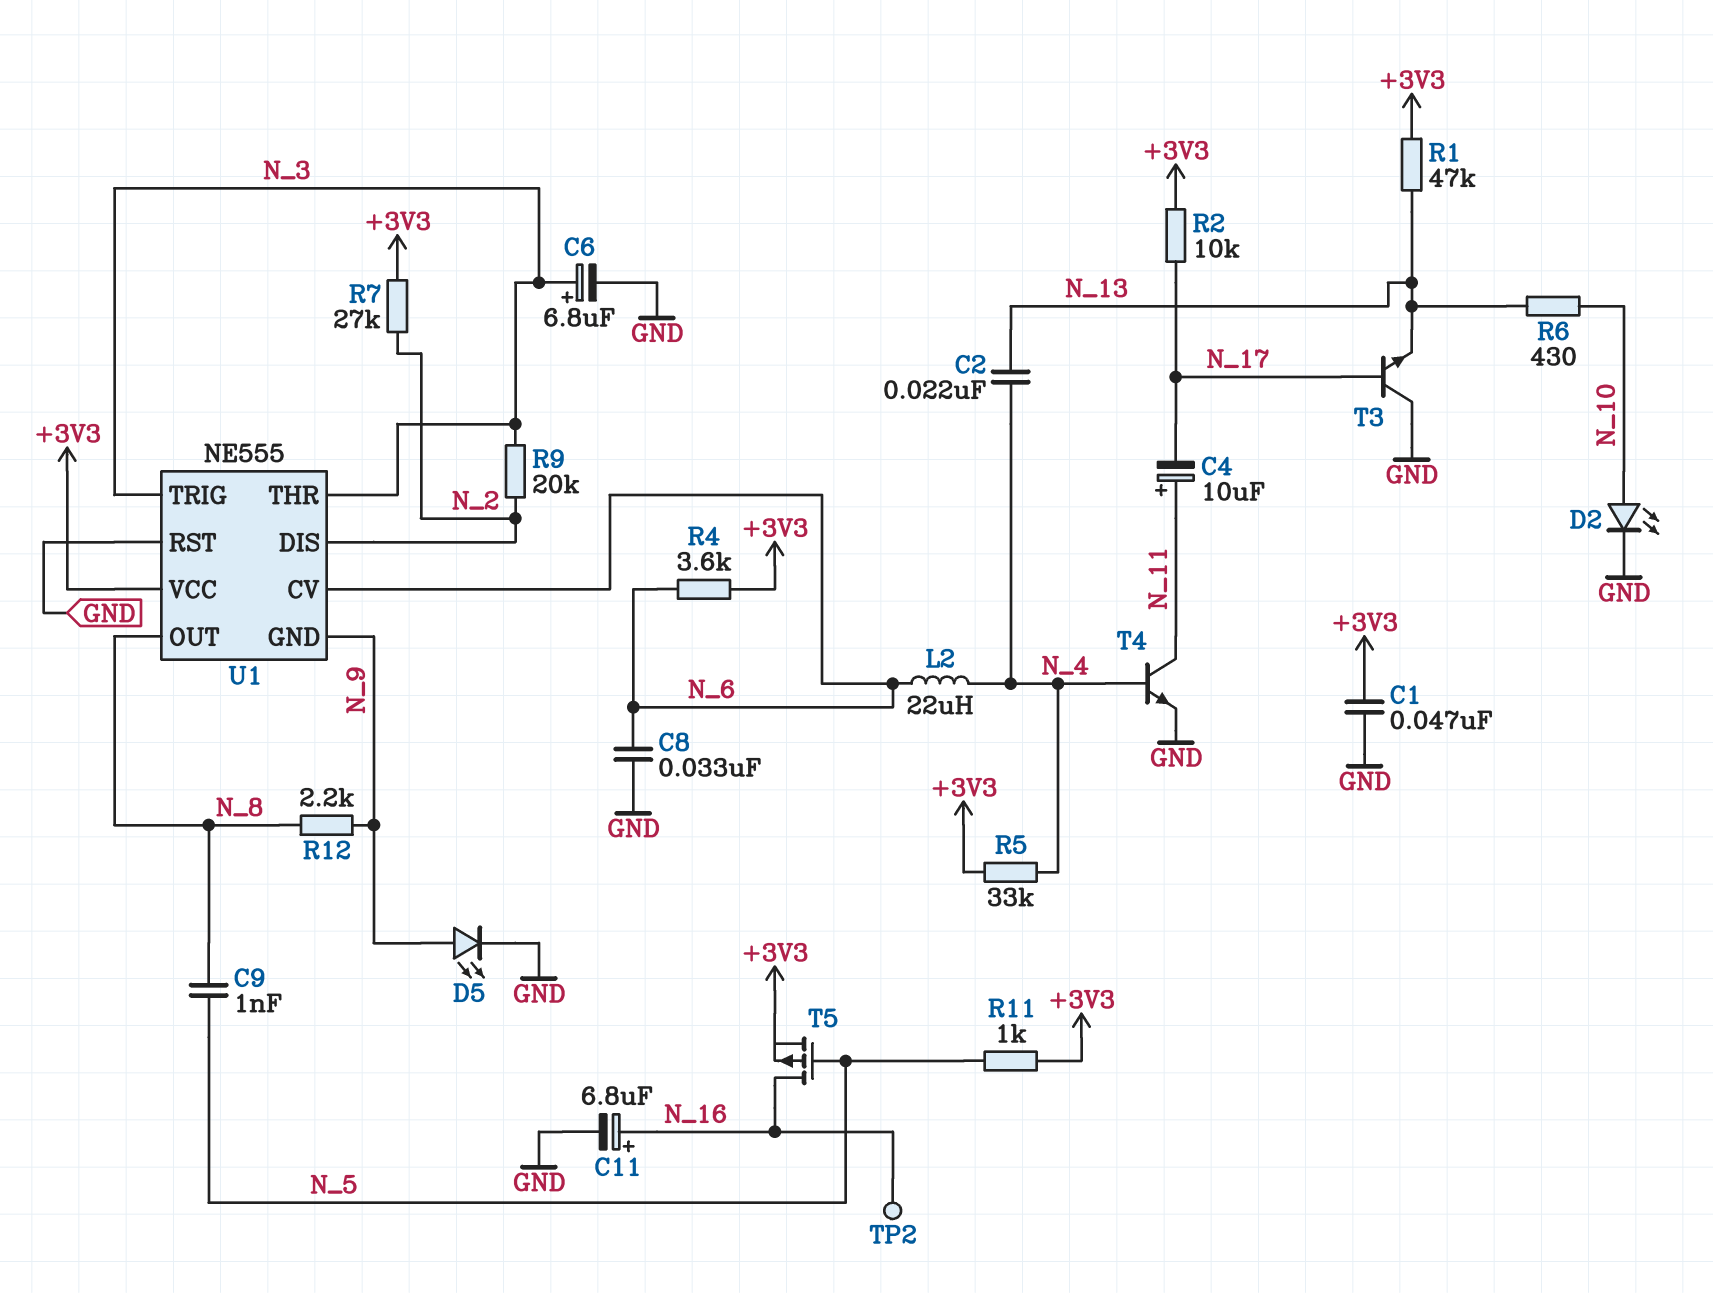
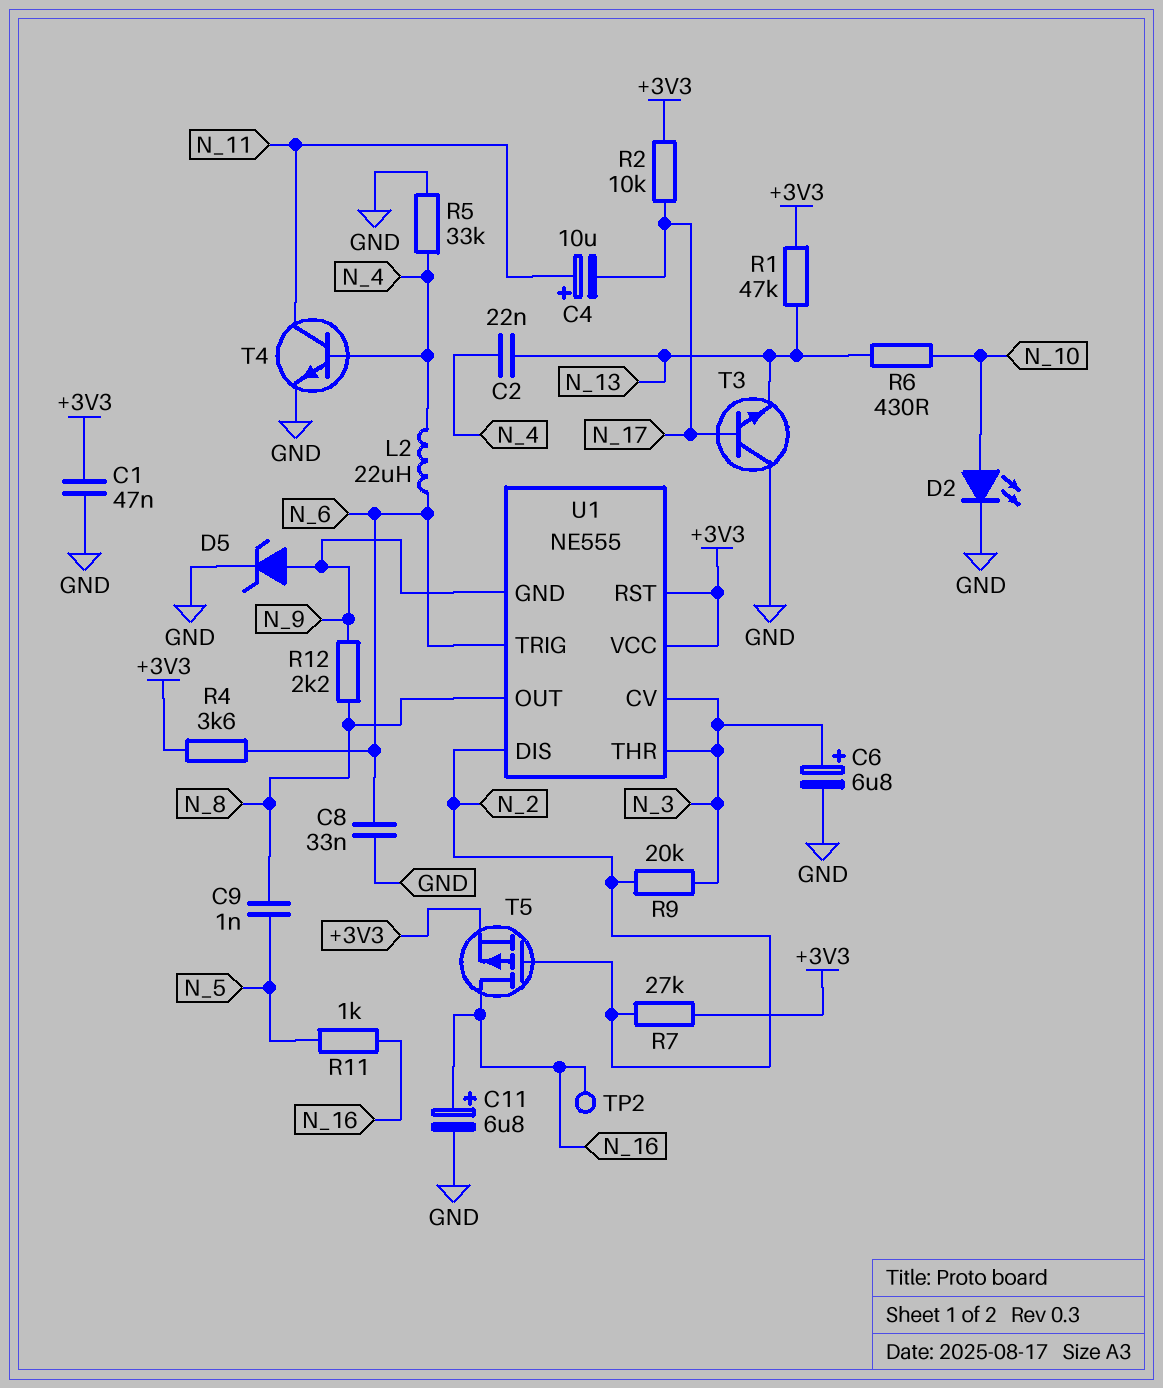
D5: LED (A N_9, K GND) -> zener (A N_9, K GND)
R5: 33k (+3V3, N_4) -> 33k (GND, N_4)
R11: 1k (+3V3, N_5) -> 1k (N_5, N_16)
T5: PMOS (G N_5, D N_16, S +3V3) -> PMOS (G N_2, D N_16, S +3V3)
U1 pin CV: N_6 -> N_3
U1 pin RST: GND -> +3V3
U1 pin TRIG: N_3 -> N_6

